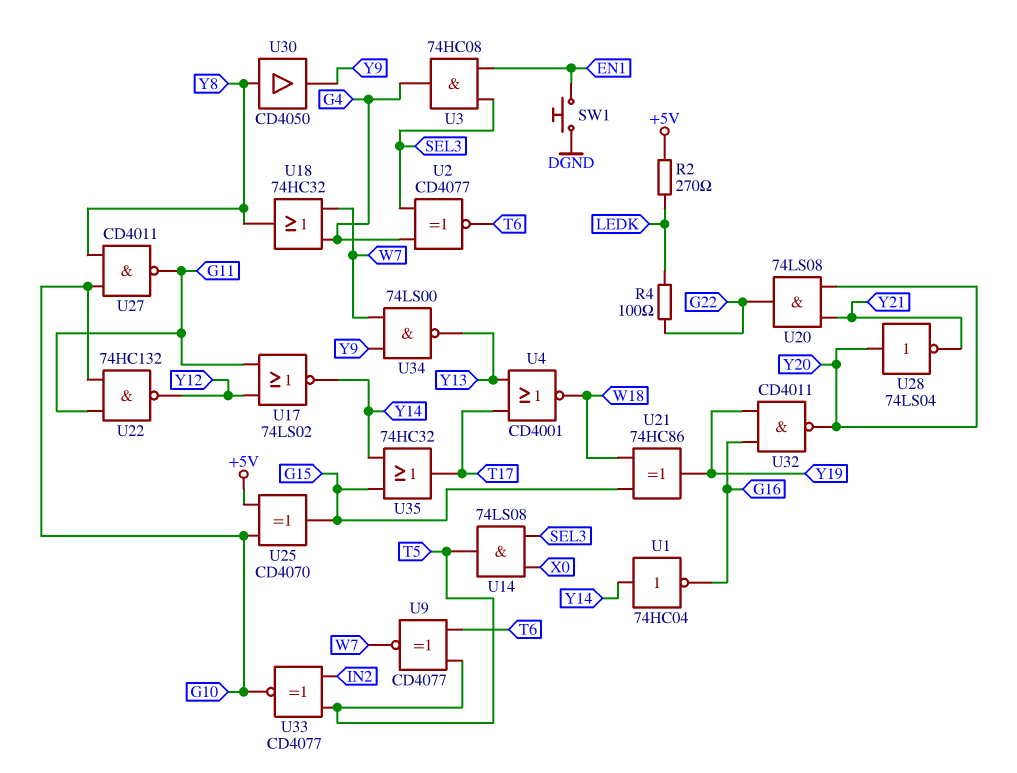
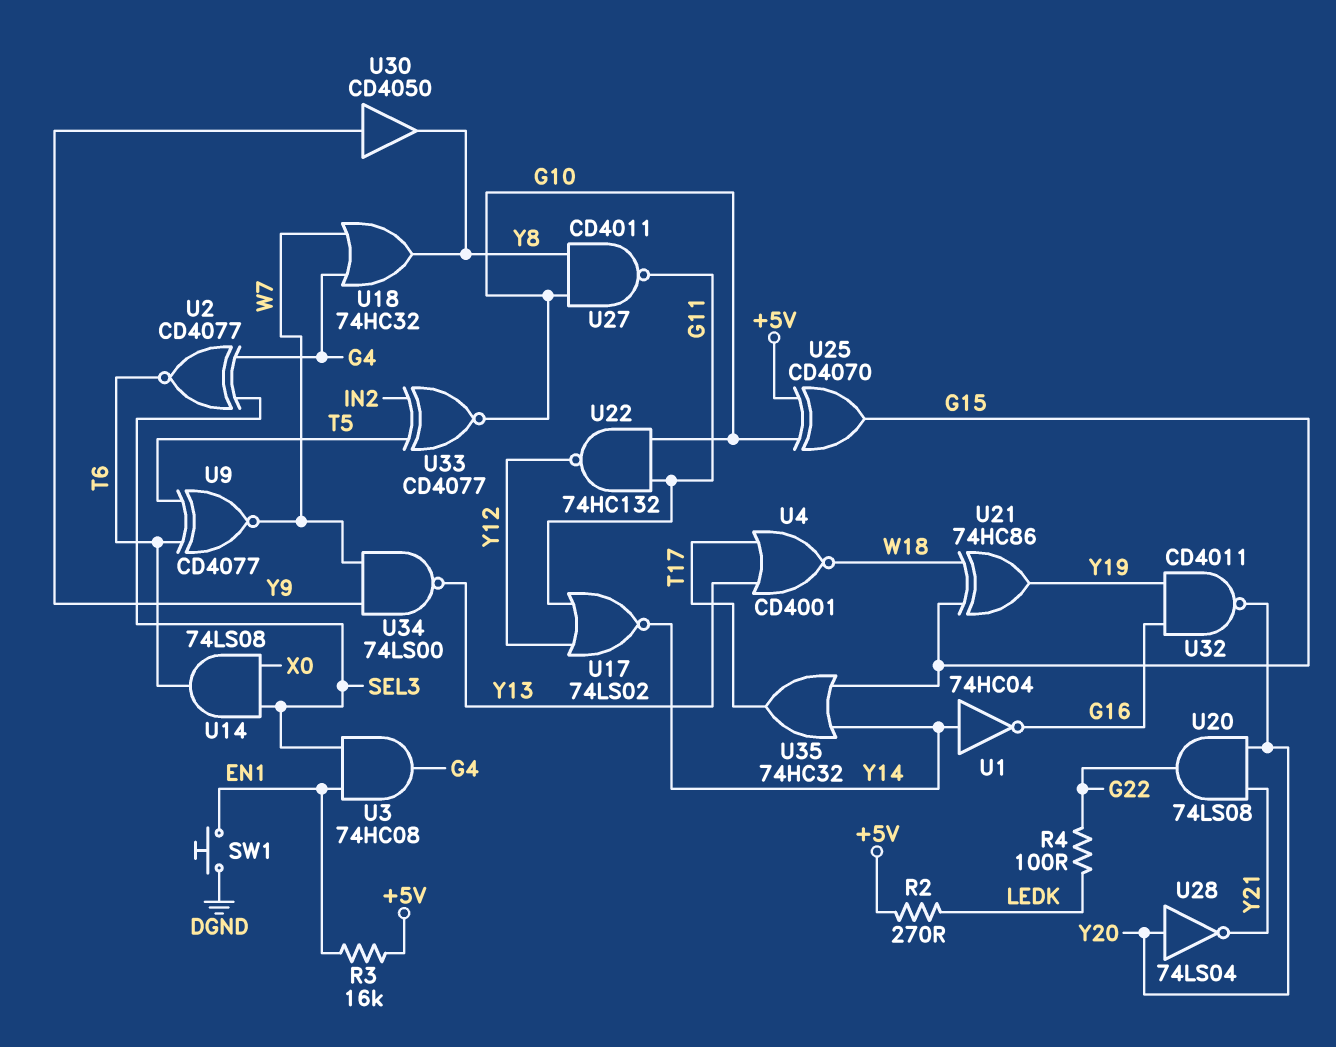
R3: none -> 16k (+5V, EN1)
U14: AND 74LS08 (in SEL3, in X0, out T5) -> AND 74LS08 (in SEL3, in X0, out T6)
U30: buffer CD4050 (in Y8, out Y9) -> buffer CD4050 (in Y9, out Y8)

